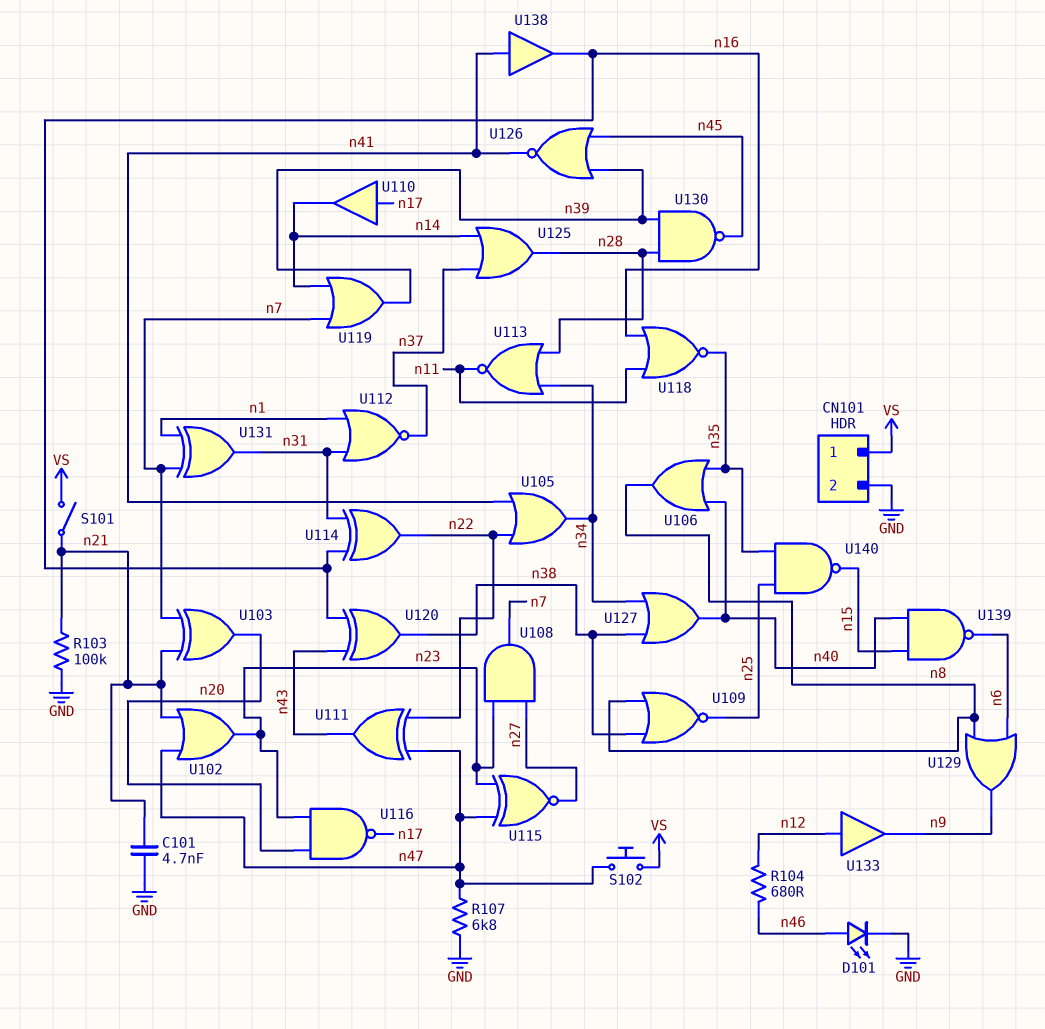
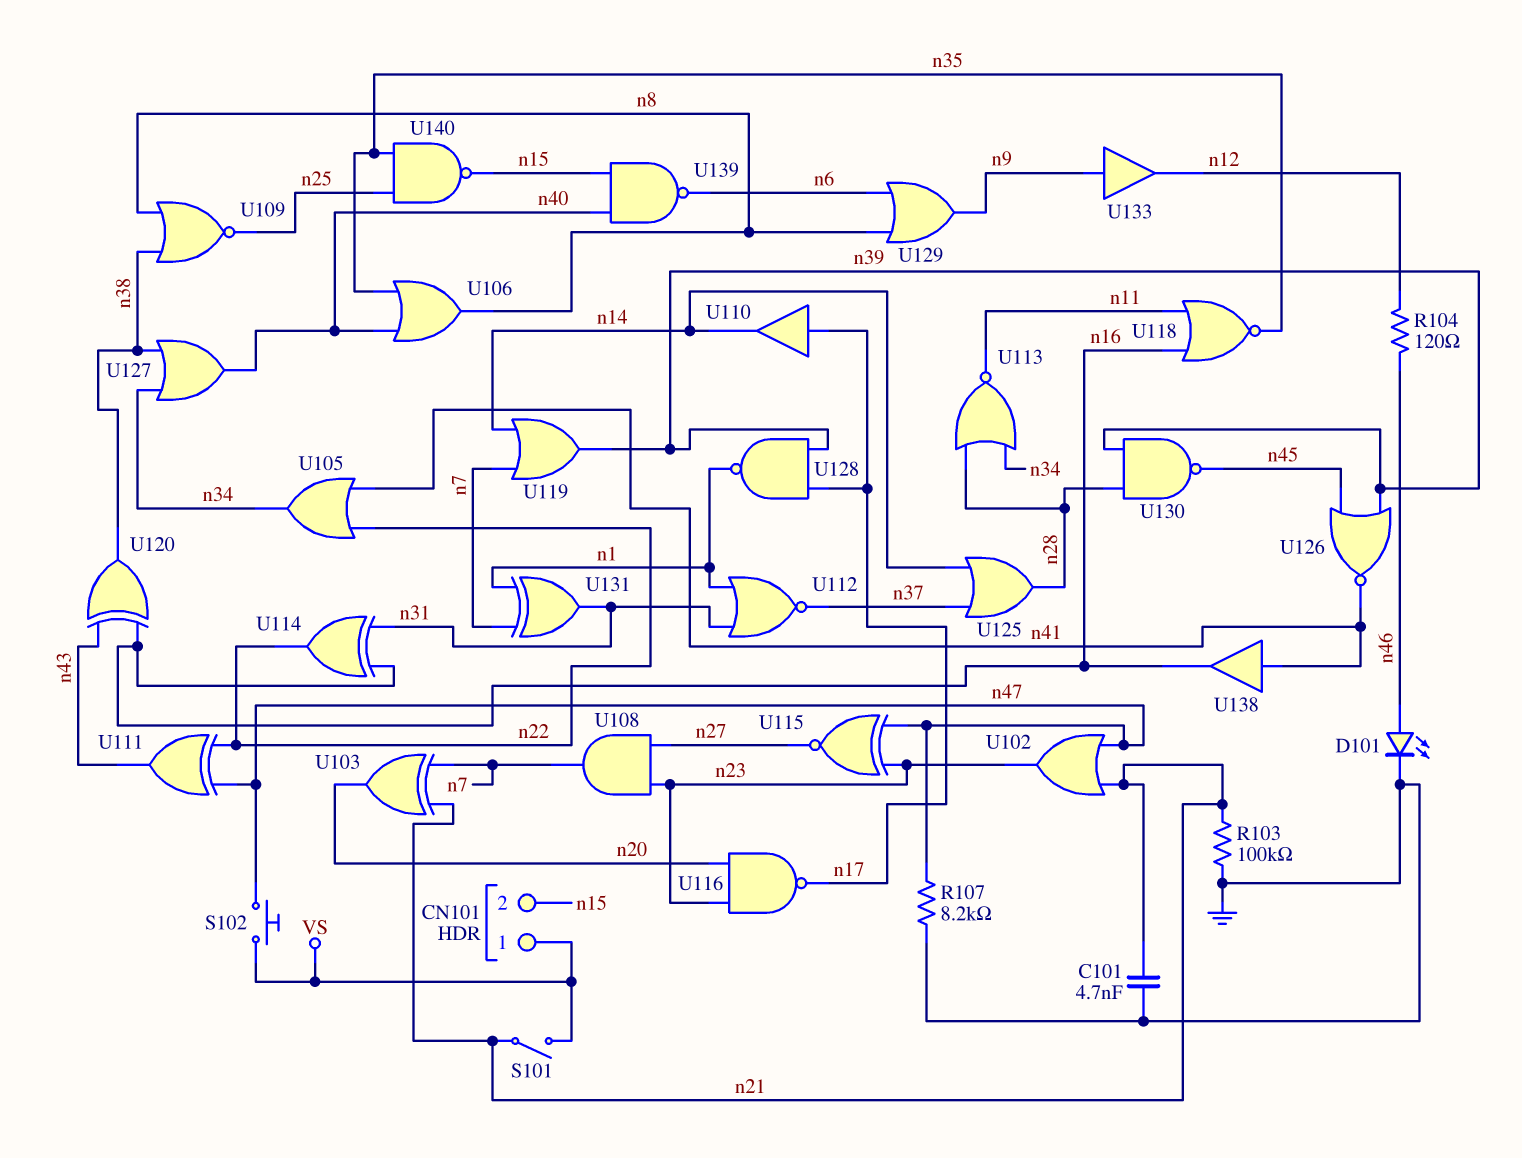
CN101 pin 2: GND -> n15
R104: 680 (n12, n46) -> 120 (n12, n46)
R107: 6.8k (GND, n47) -> 8.2k (GND, n47)
U128: none -> NAND (in n17, in n39, out n1)
U133: buffer (in n12, out n9) -> buffer (in n9, out n12)

